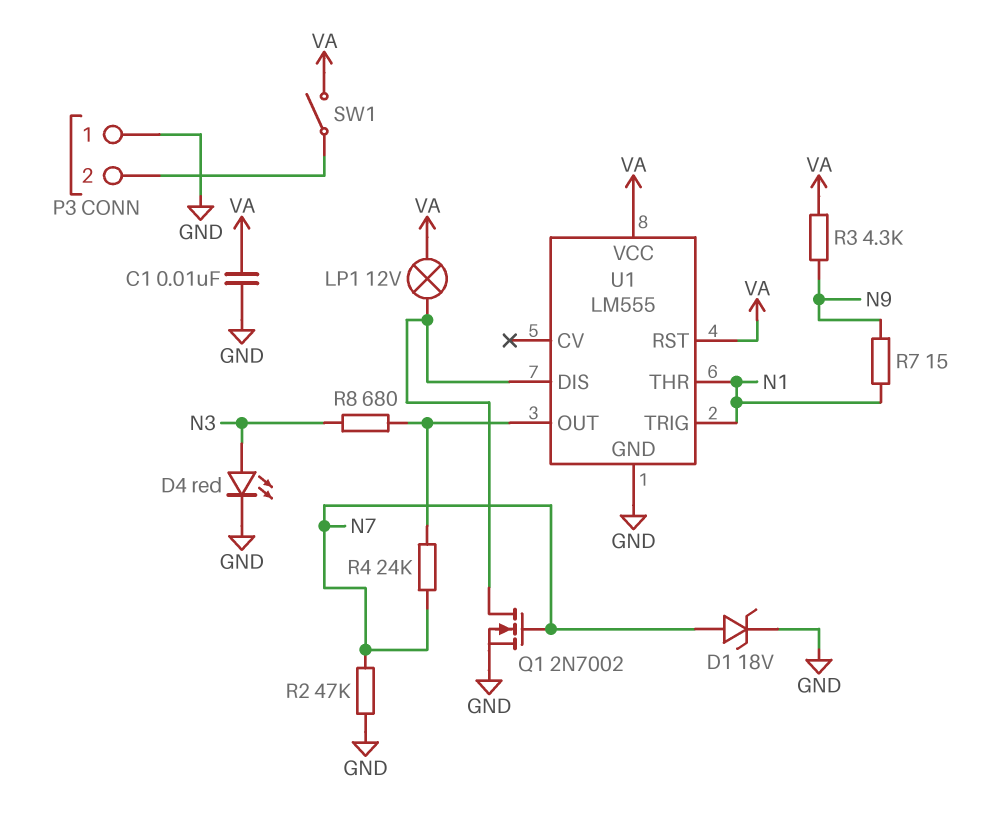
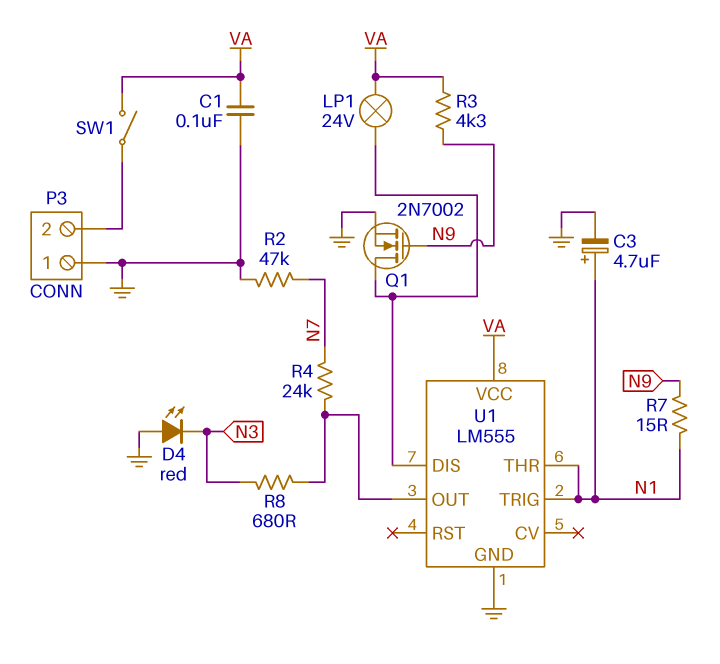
C1: 10nF (GND, VA) -> 100nF (GND, VA)
C3: none -> 4.7uF (plus N1, minus GND)
D1: zener 18V (A N7, K GND) -> none
D4: LED red (A N3, K GND) -> LED red (A GND, K N3)
LP1: lamp 12V (U1/DIS, VA) -> lamp 24V (U1/DIS, VA)
Q1: NMOS 2N7002 (G N7, D U1/DIS, S GND) -> NMOS 2N7002 (G N9, D U1/DIS, S GND)
U1 pin RST: VA -> none

